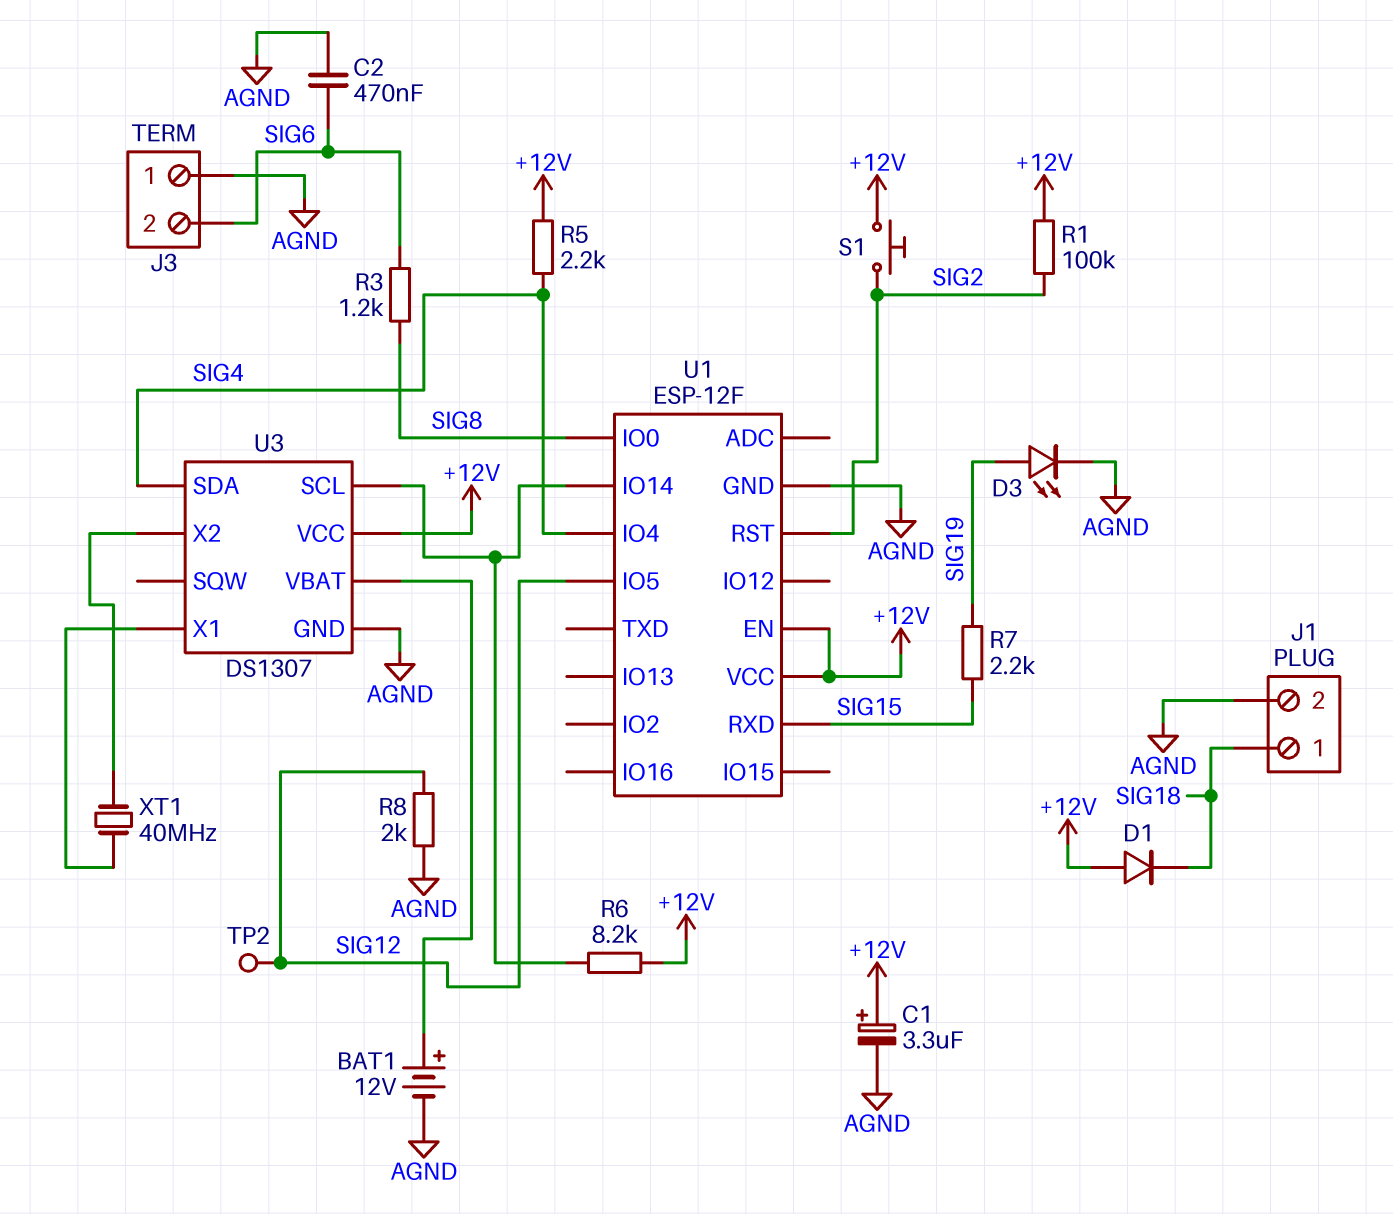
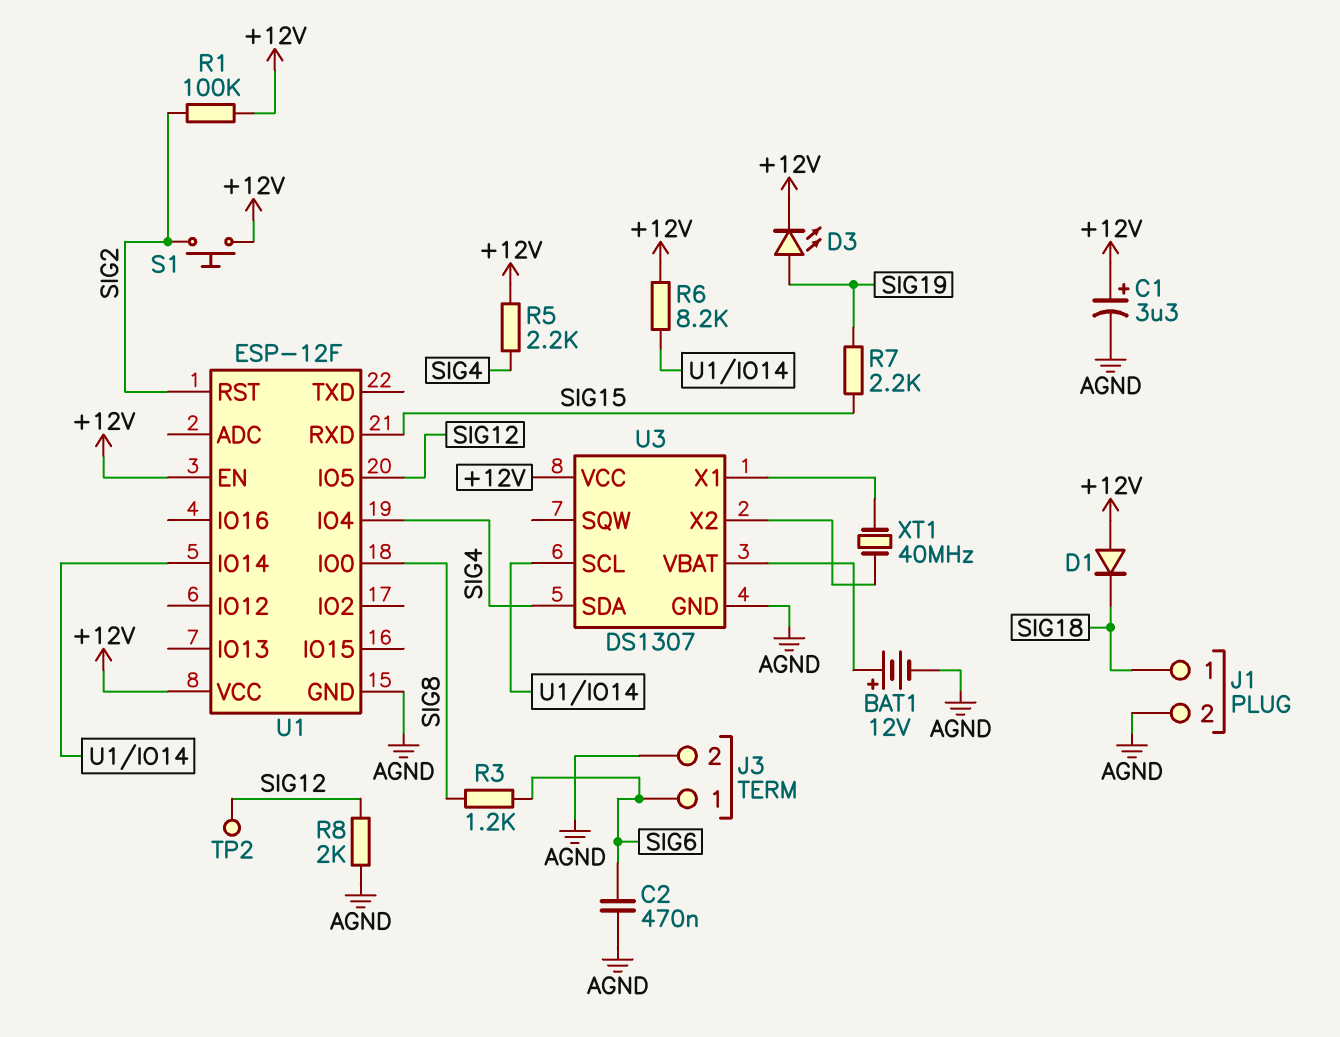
D3: LED (A SIG19, K AGND) -> LED (A SIG19, K +12V)
J3 pin 1: AGND -> SIG6
J3 pin 2: SIG6 -> AGND

